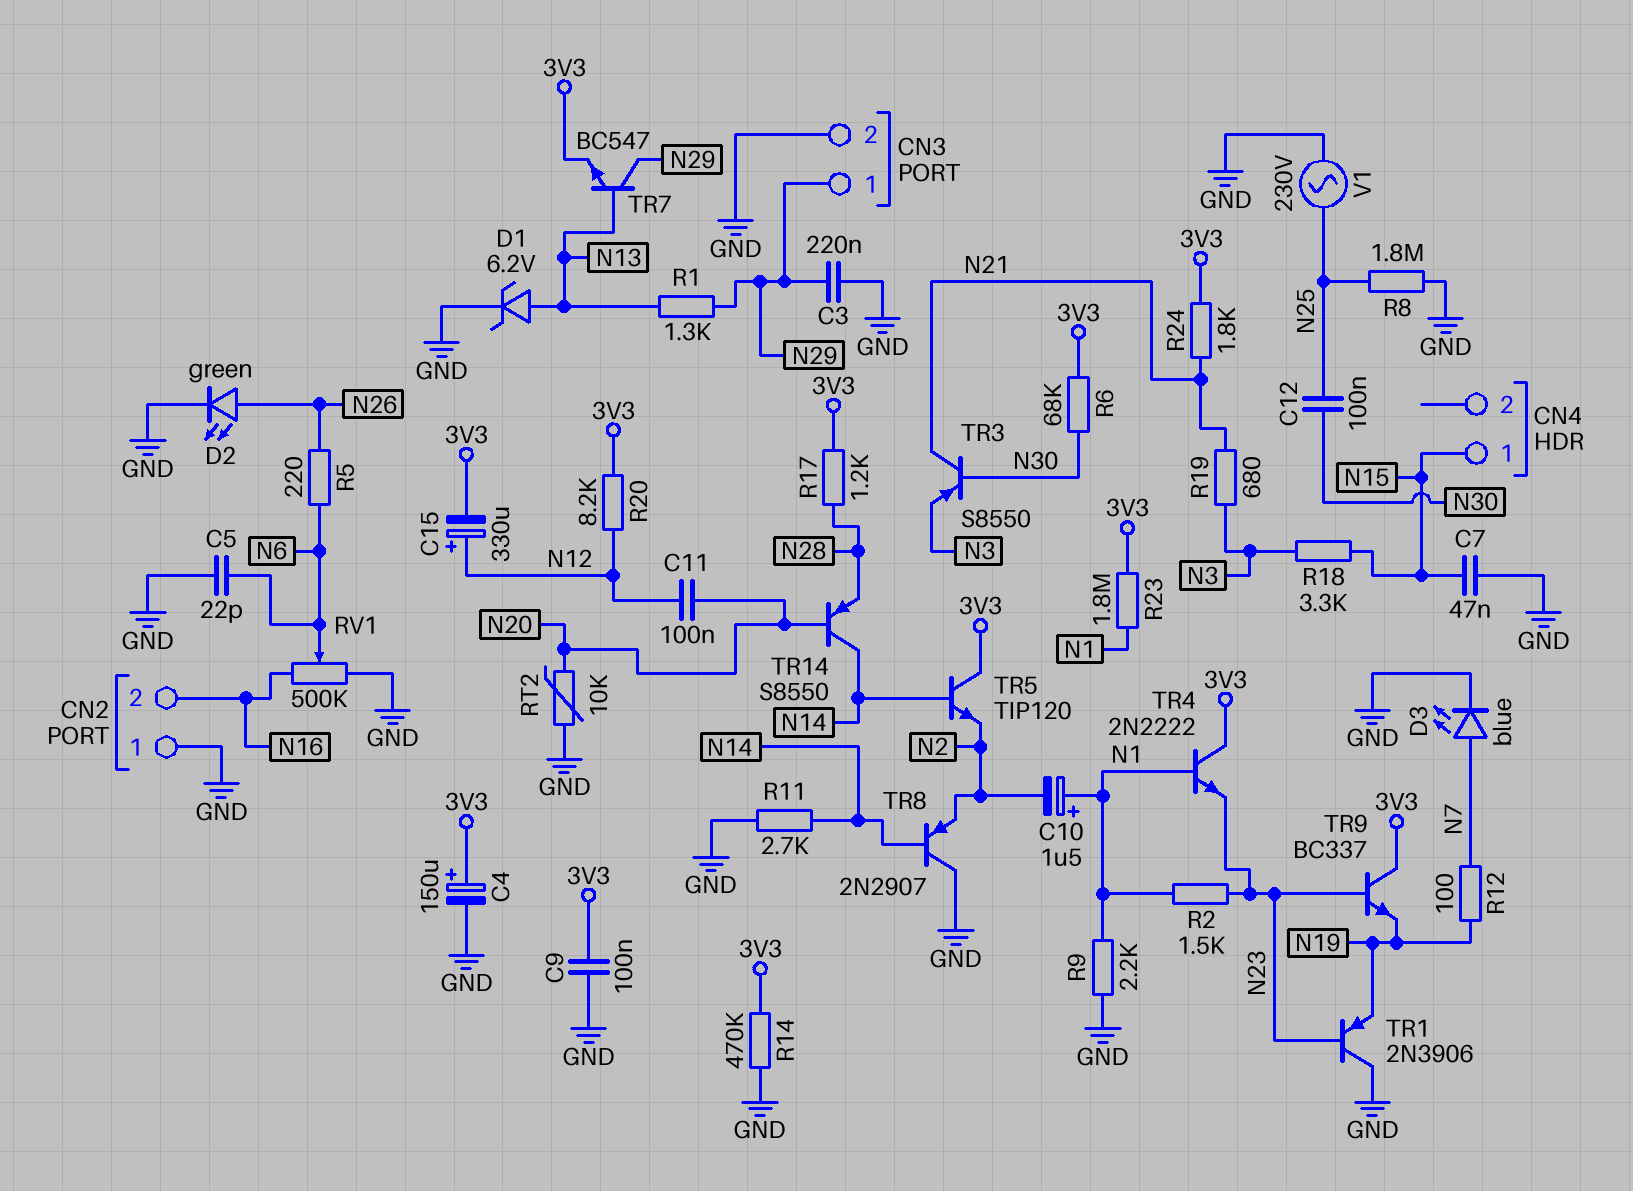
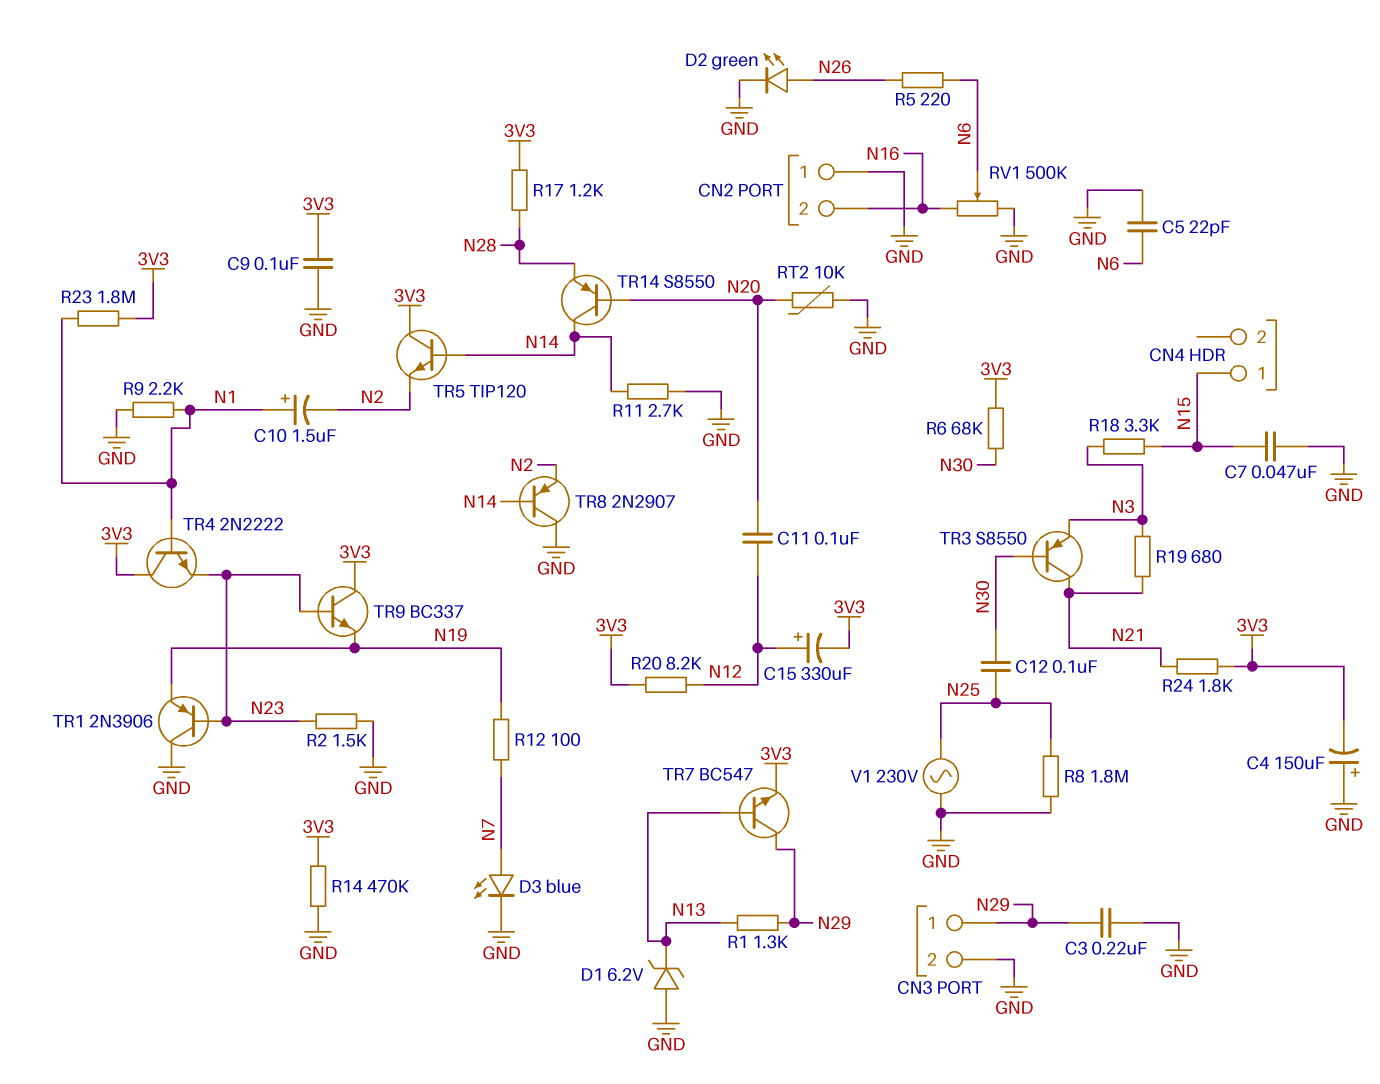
C4: 150uF (plus 3V3, minus GND) -> 150uF (plus GND, minus 3V3)
D1: zener 6.2V (A N13, K GND) -> zener 6.2V (A GND, K N13)
R2: 1.5k (N1, N23) -> 1.5k (GND, N23)

